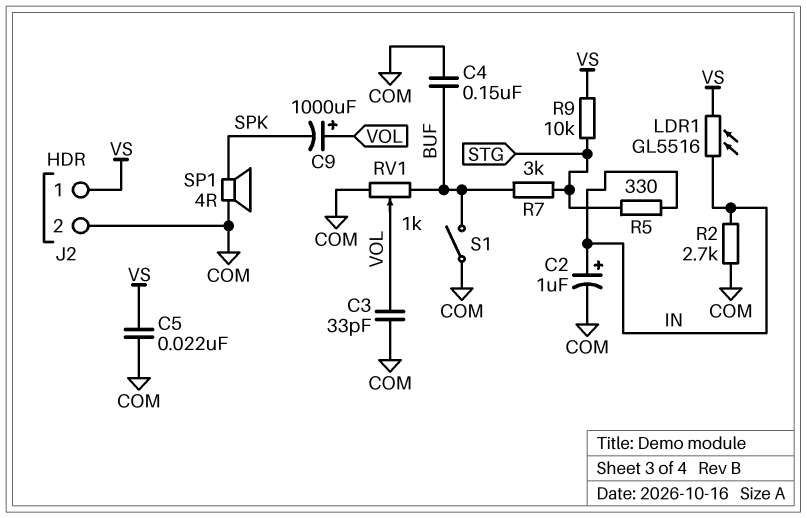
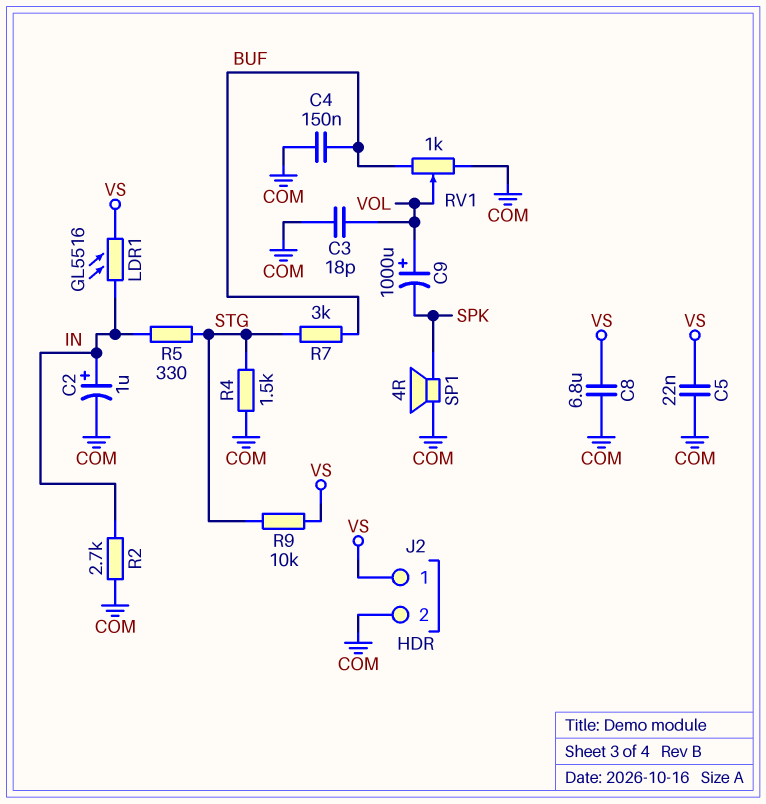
C3: 33pF (COM, VOL) -> 18pF (COM, VOL)
C8: none -> 6.8uF (COM, VS)
R4: none -> 1.5k (COM, STG)
S1: switch (BUF, COM) -> none

